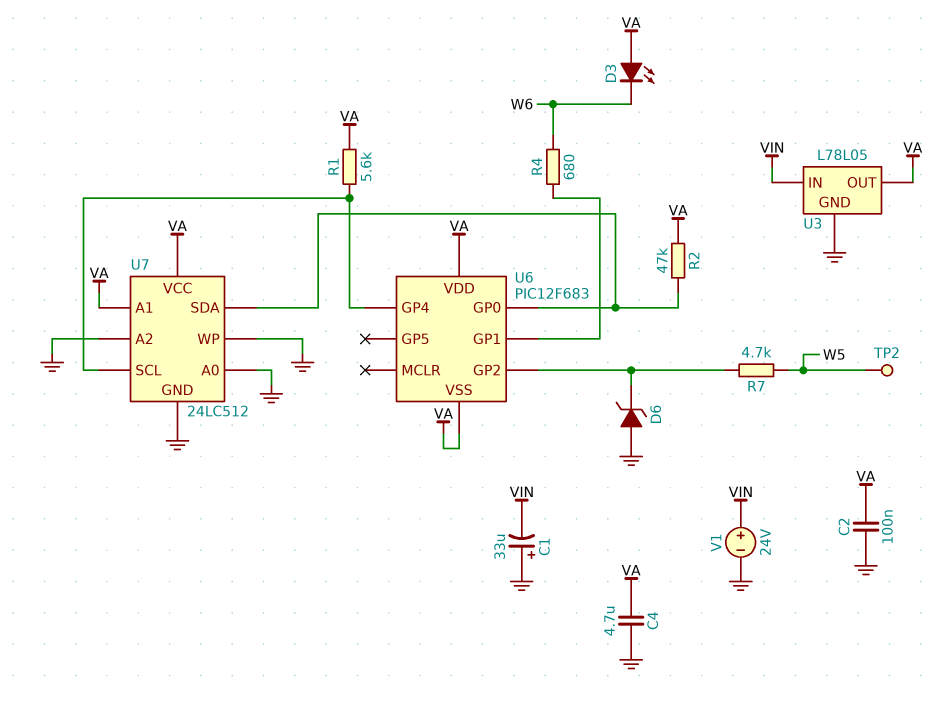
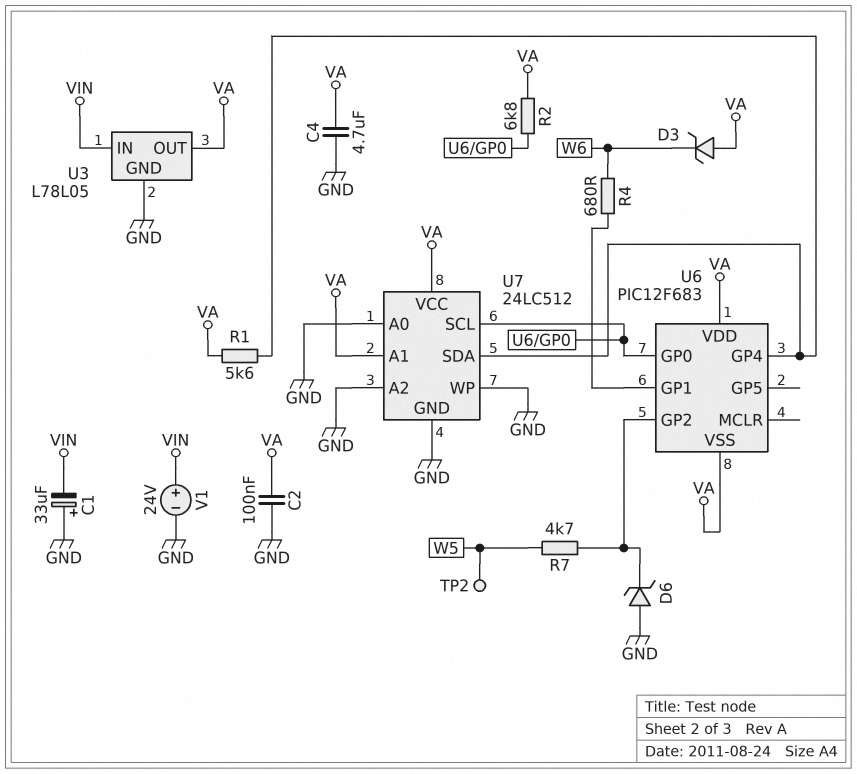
D3: LED (A VA, K W6) -> zener (A VA, K W6)
R2: 47k (U6/GP0, VA) -> 6.8k (U6/GP0, VA)
U7 pin SCL: U6/GP4 -> U6/GP0
U7 pin SDA: U6/GP0 -> U6/GP4

